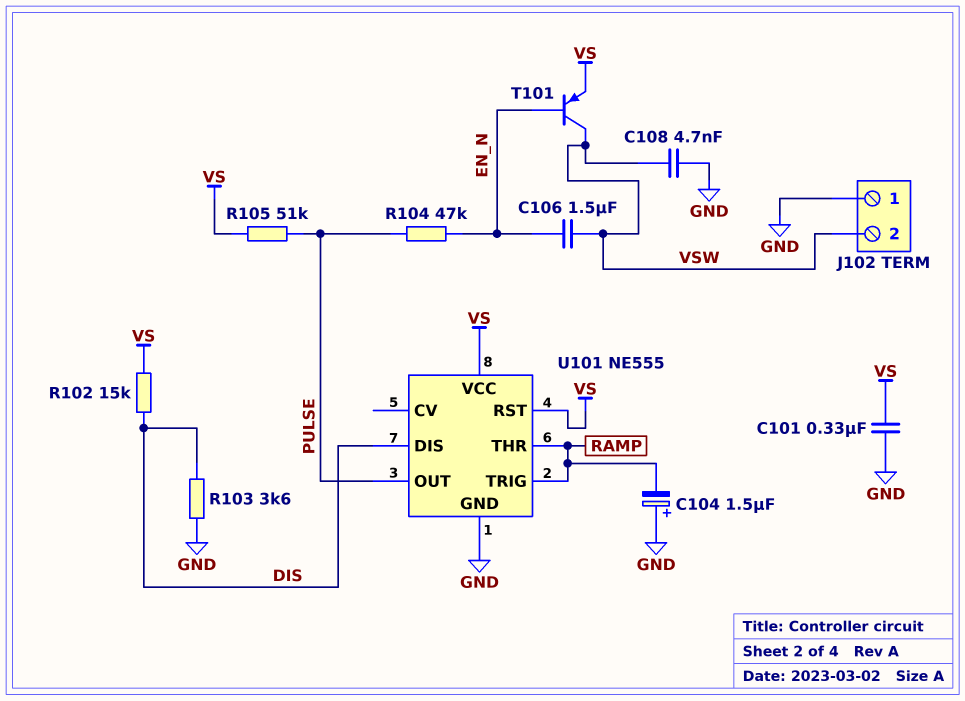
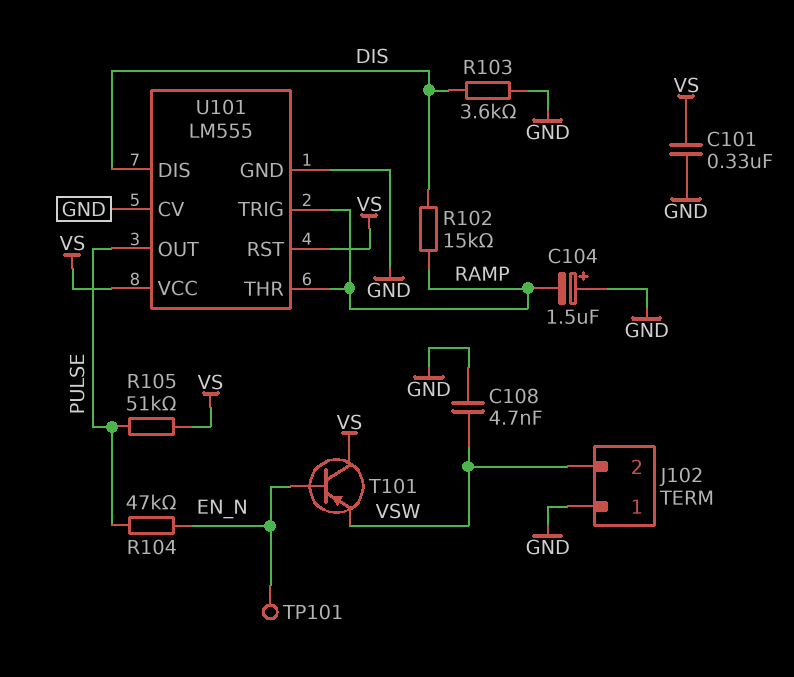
C106: 1.5uF (EN_N, VSW) -> none
R102: 15k (DIS, VS) -> 15k (DIS, RAMP)
T101: PNP (B EN_N, C VSW, E VS) -> PNP (B EN_N, C VS, E VSW)
TP101: none -> test point (EN_N)
U101: NE555 -> LM555
U101 pin CV: none -> GND

